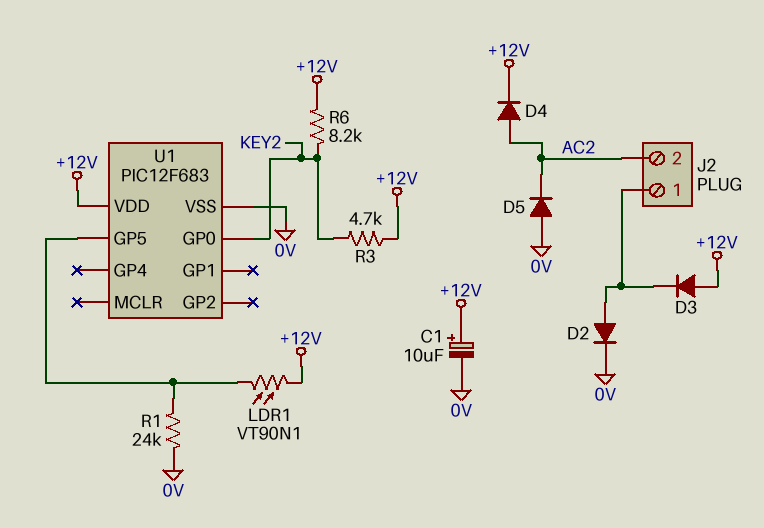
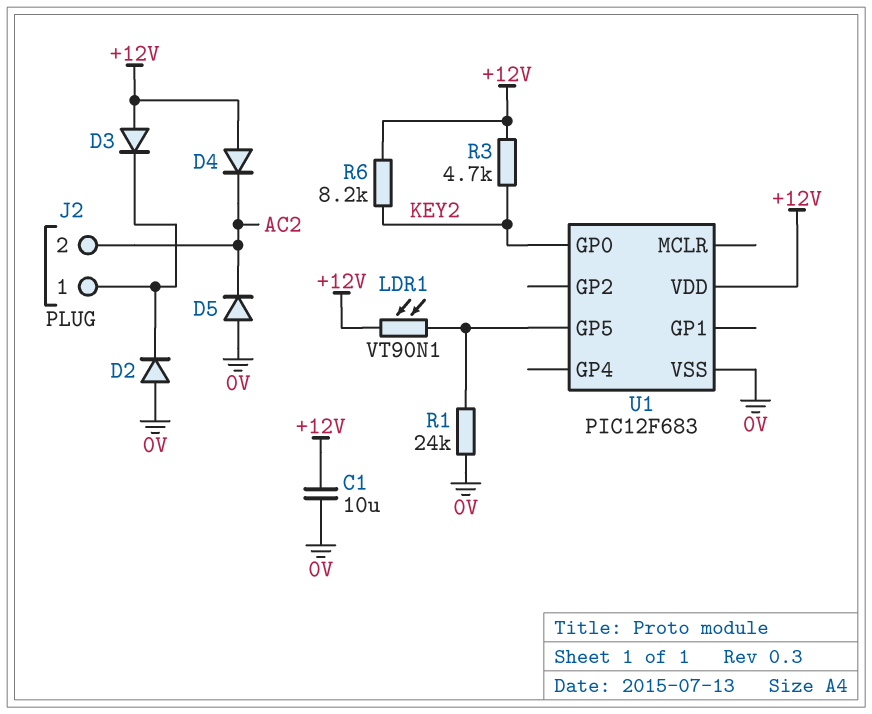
C1: 10uF (plus +12V, minus 0V) -> 10uF (+12V, 0V)
D2: diode (A J2/1, K 0V) -> diode (A 0V, K J2/1)
D4: diode (A AC2, K +12V) -> diode (A +12V, K AC2)

